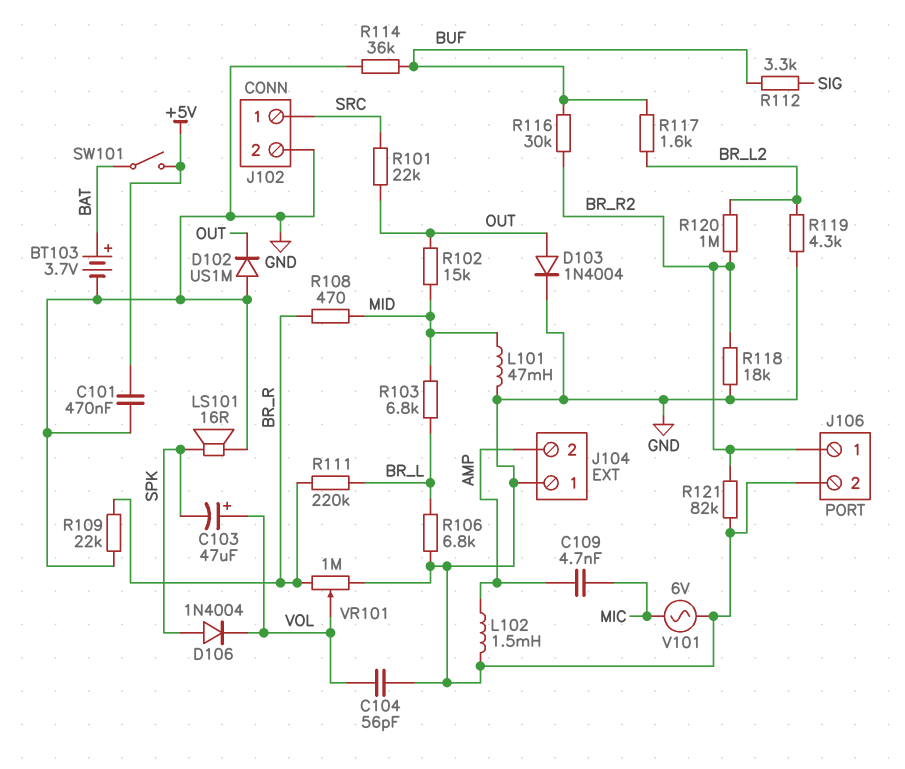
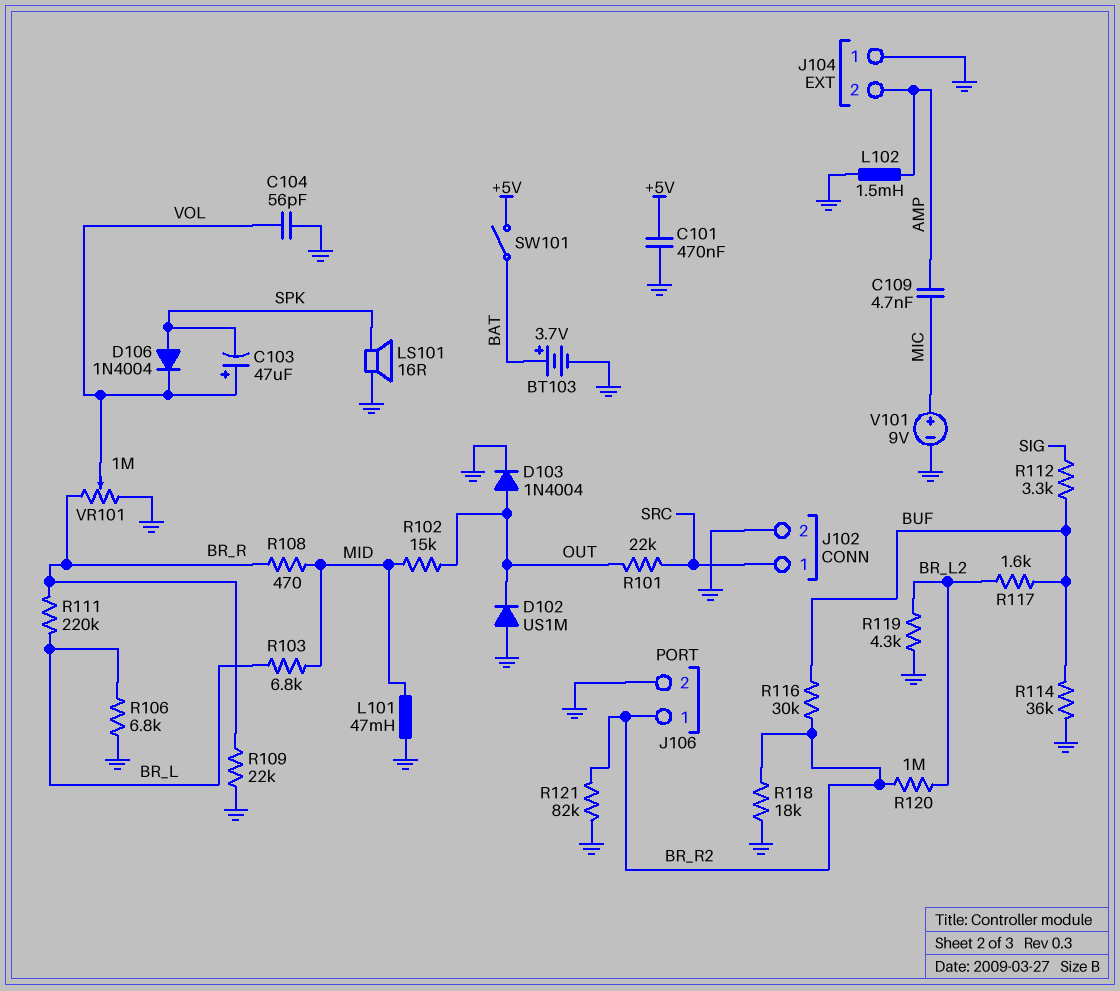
V101: AC 6V (GND, MIC) -> 9V (plus MIC, minus GND)

